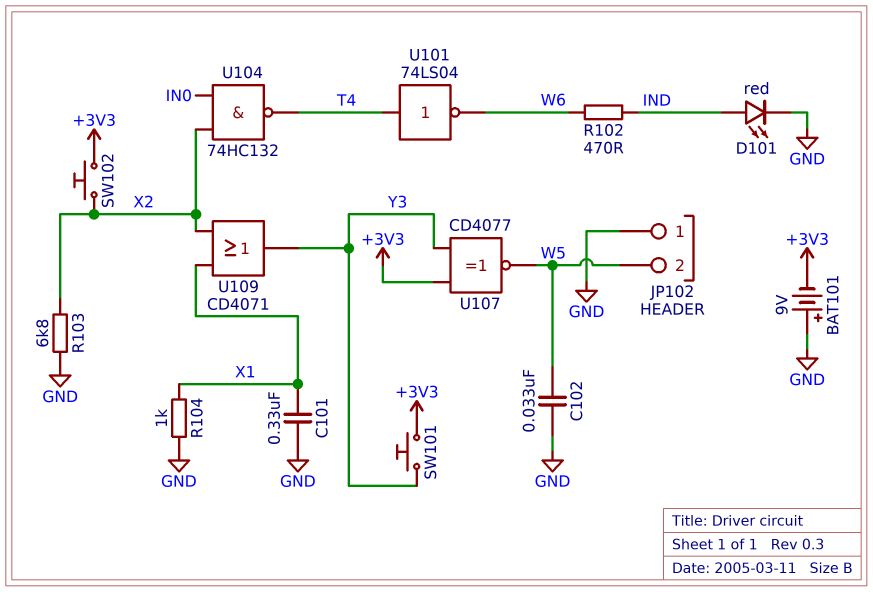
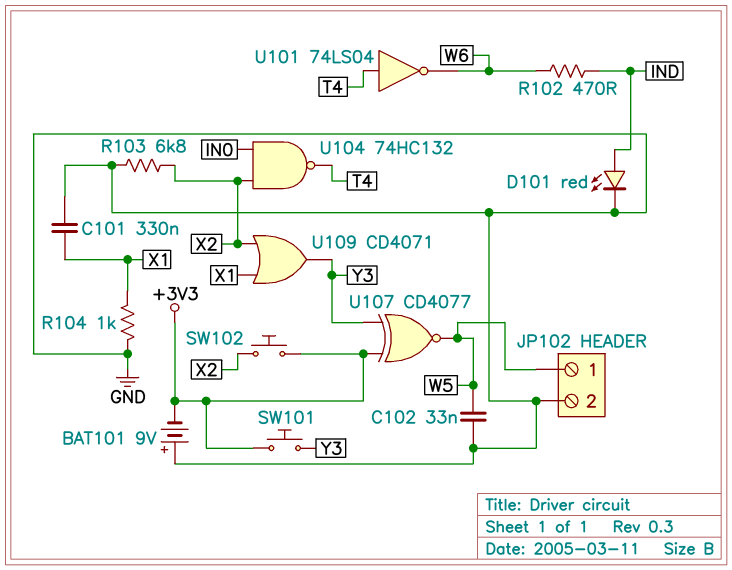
JP102 pin 1: GND -> W5
JP102 pin 2: W5 -> GND

